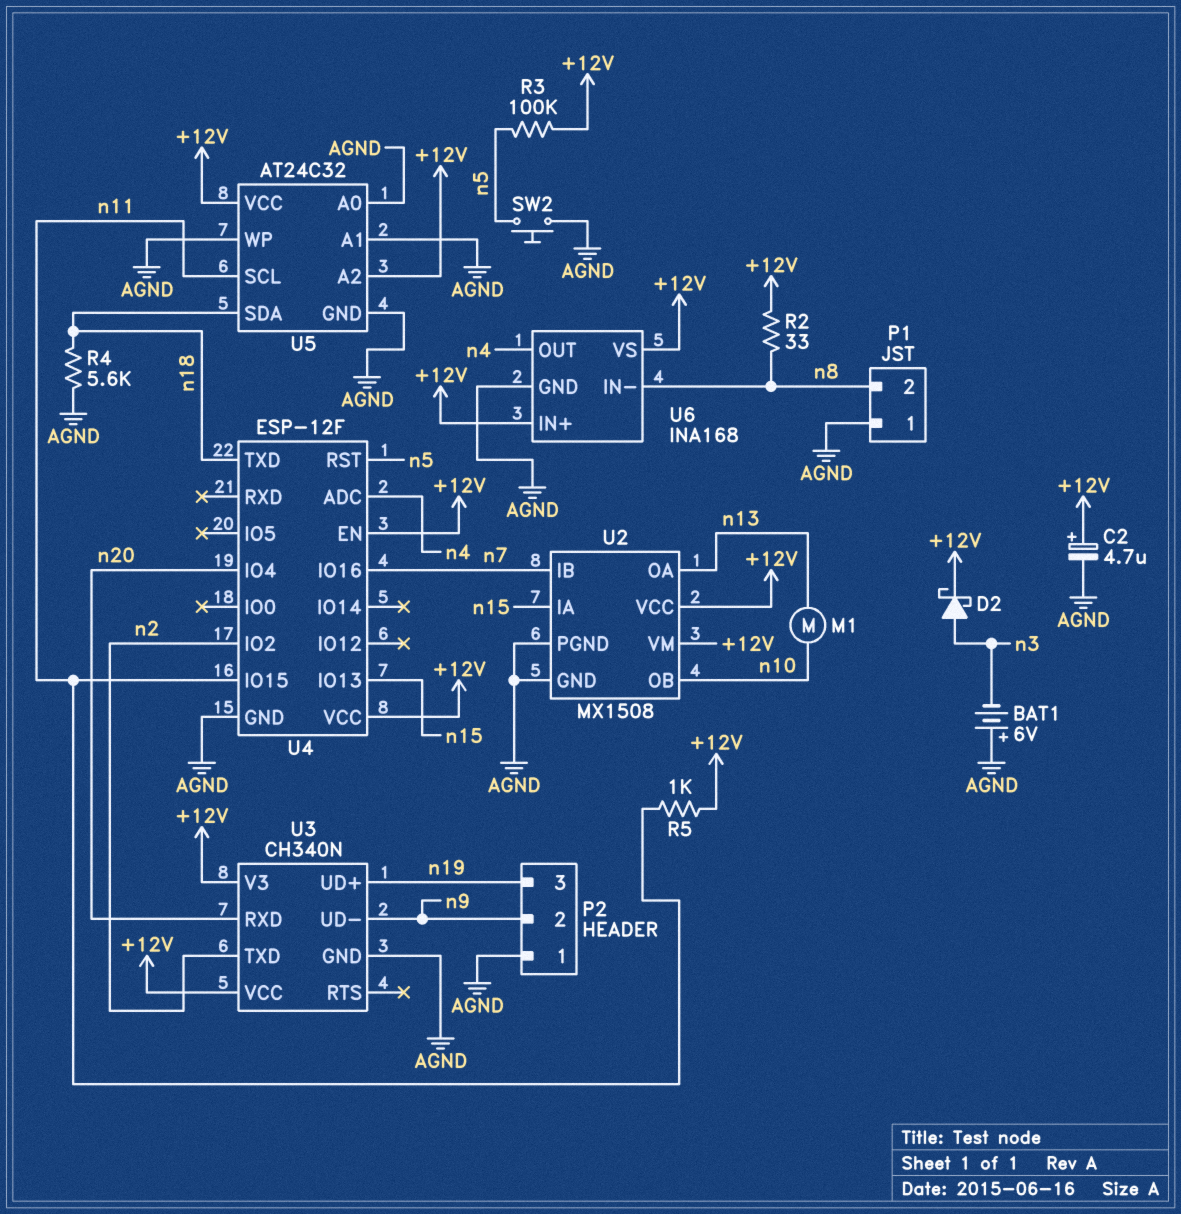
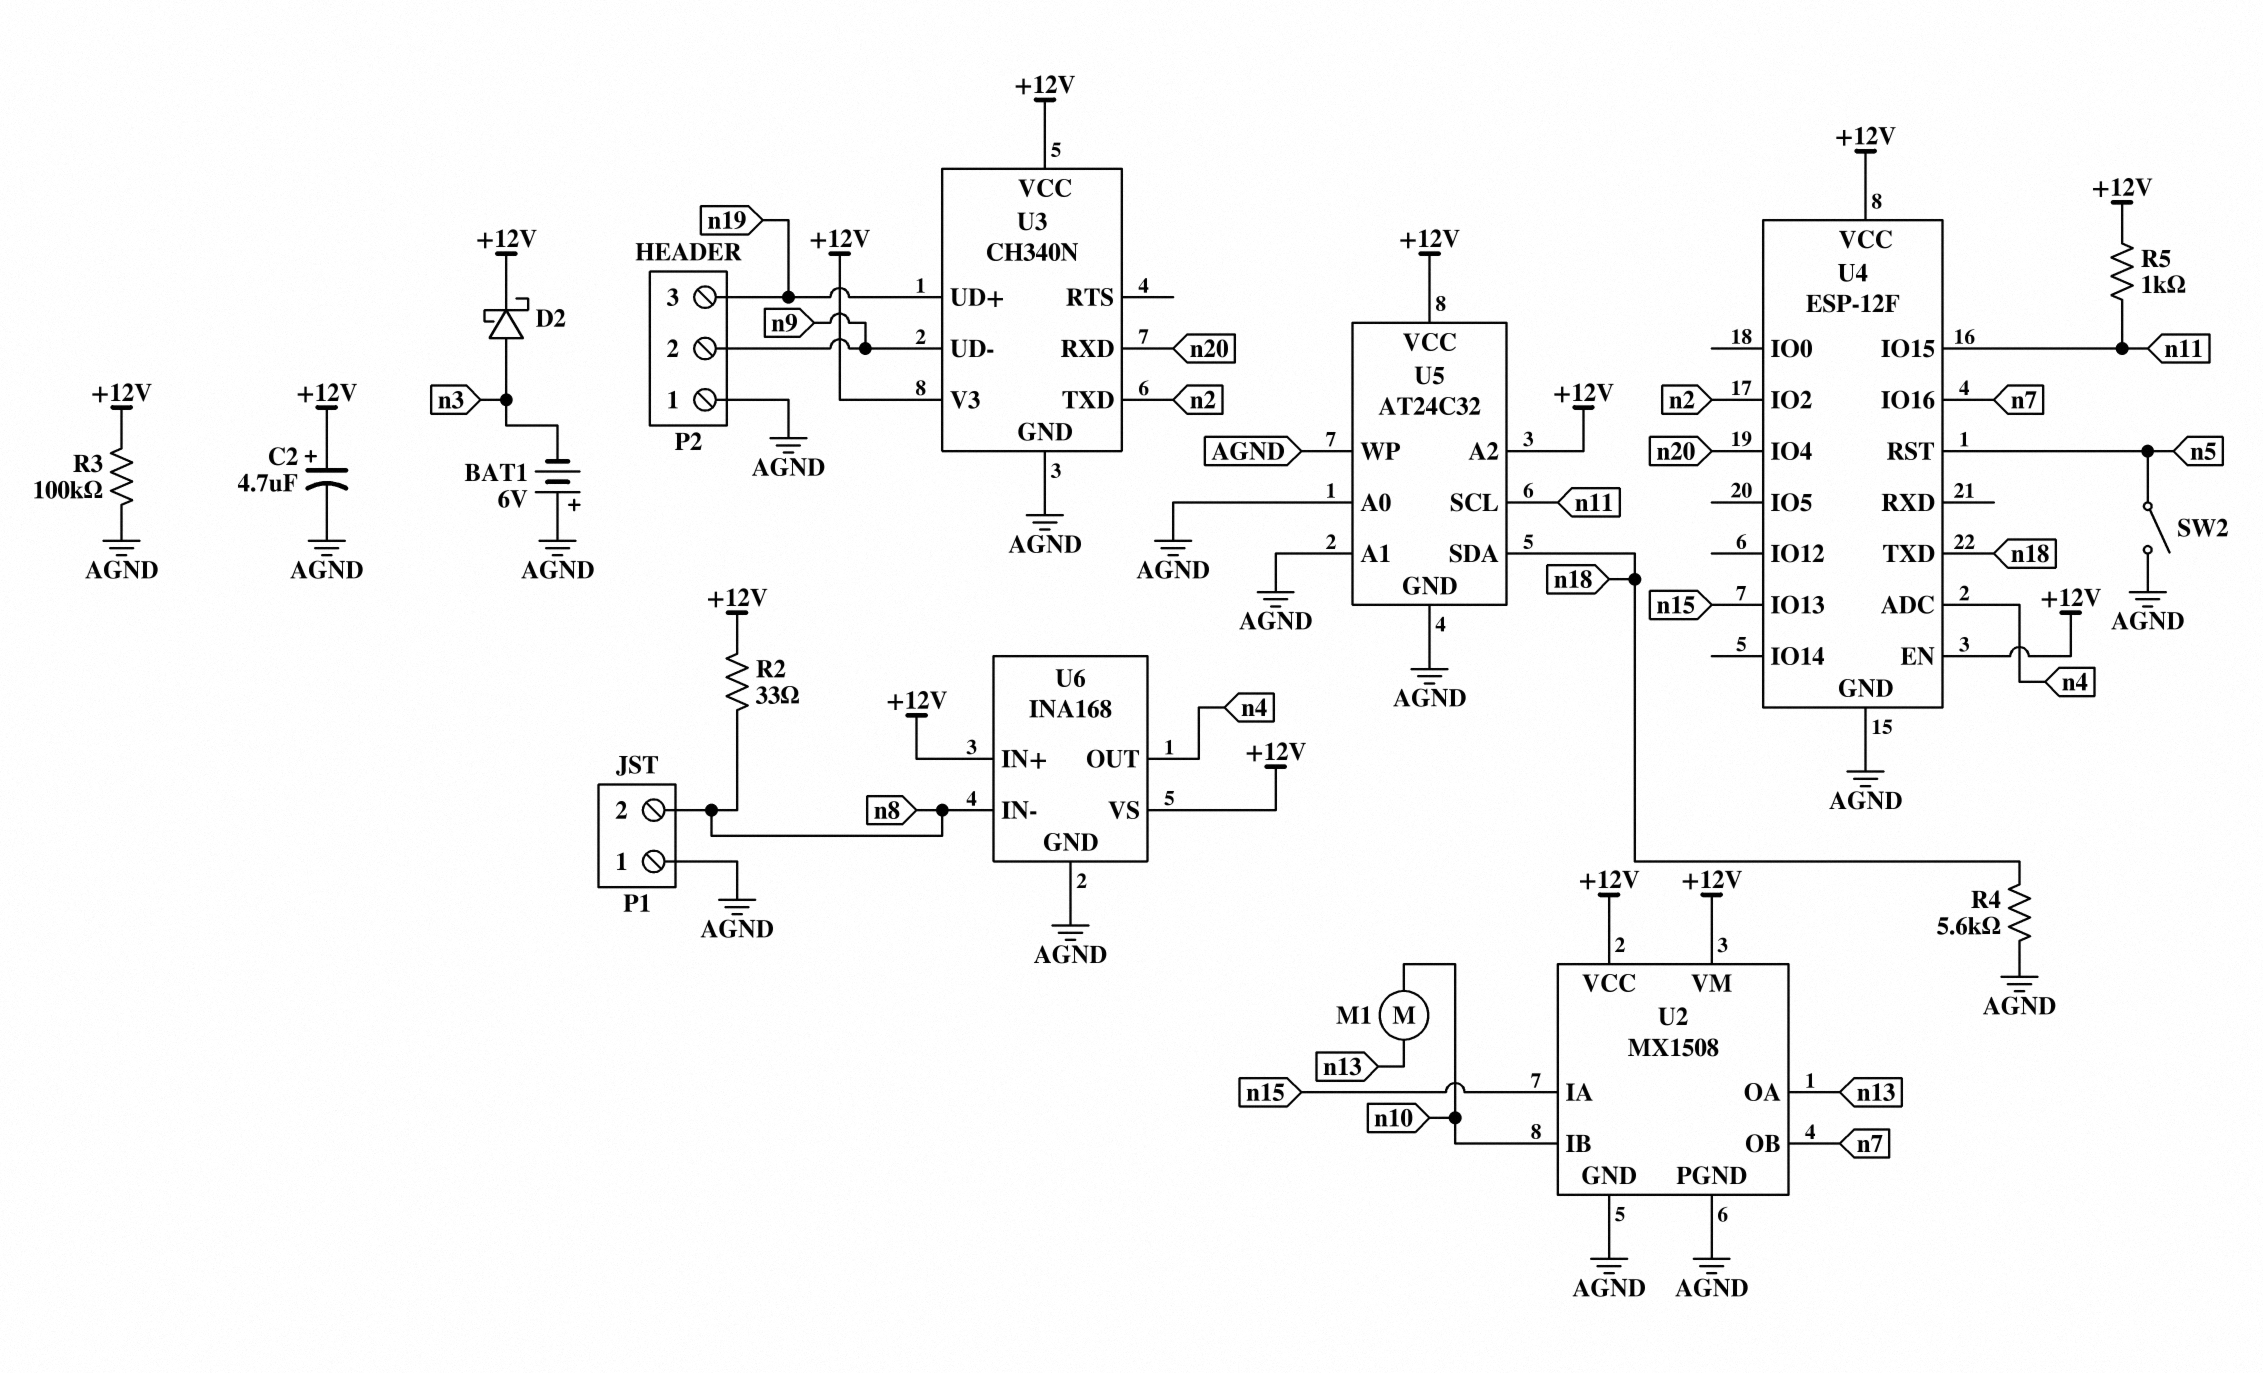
R3: 100k (+12V, n5) -> 100k (+12V, AGND)
SW2: button (AGND, n5) -> switch (AGND, n5)
U2 pin IB: n7 -> n10
U2 pin OB: n10 -> n7

